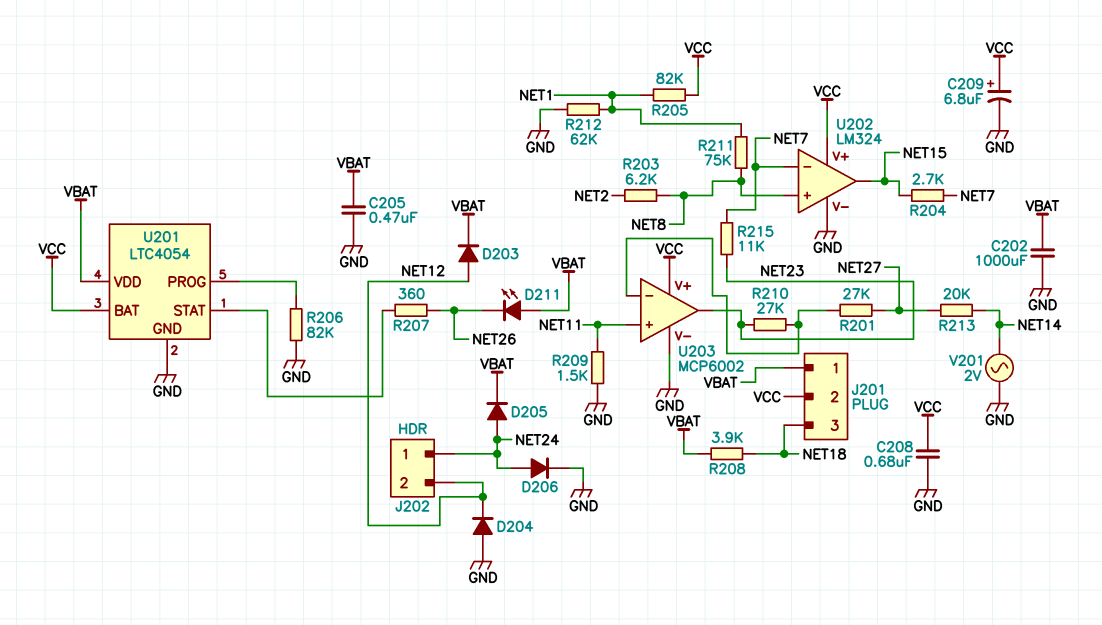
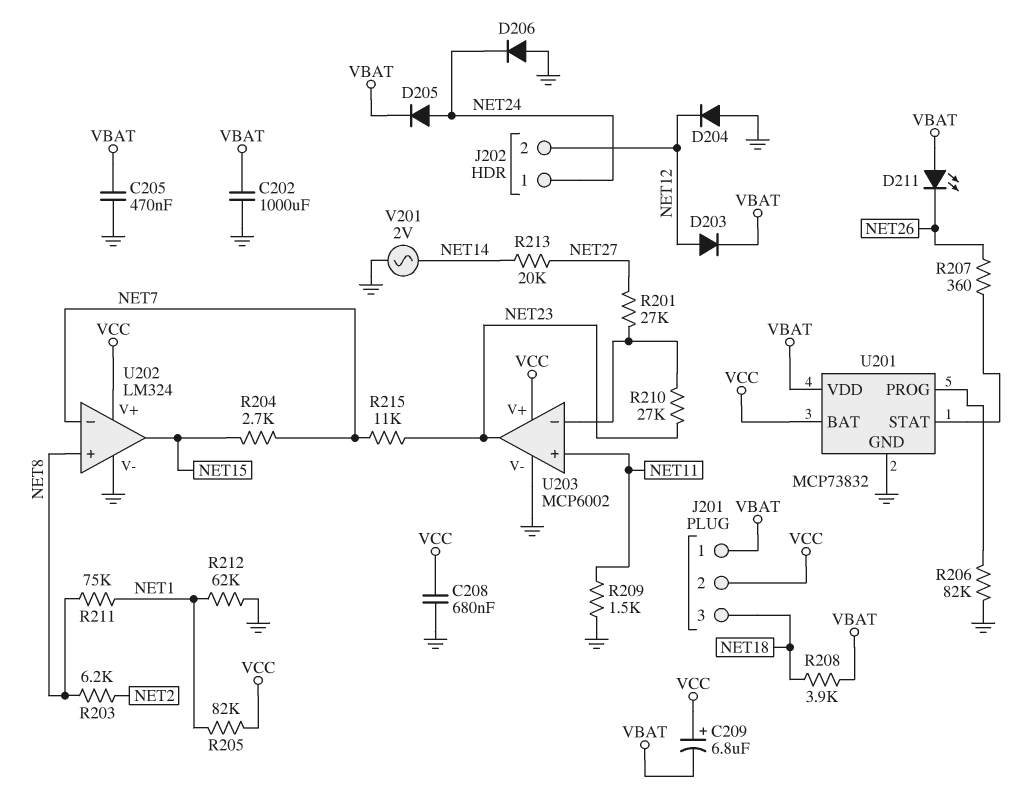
C209: 6.8uF (plus VCC, minus GND) -> 6.8uF (plus VCC, minus VBAT)
D206: diode (A NET24, K GND) -> diode (A GND, K NET24)
U201: LTC4054 -> MCP73832

